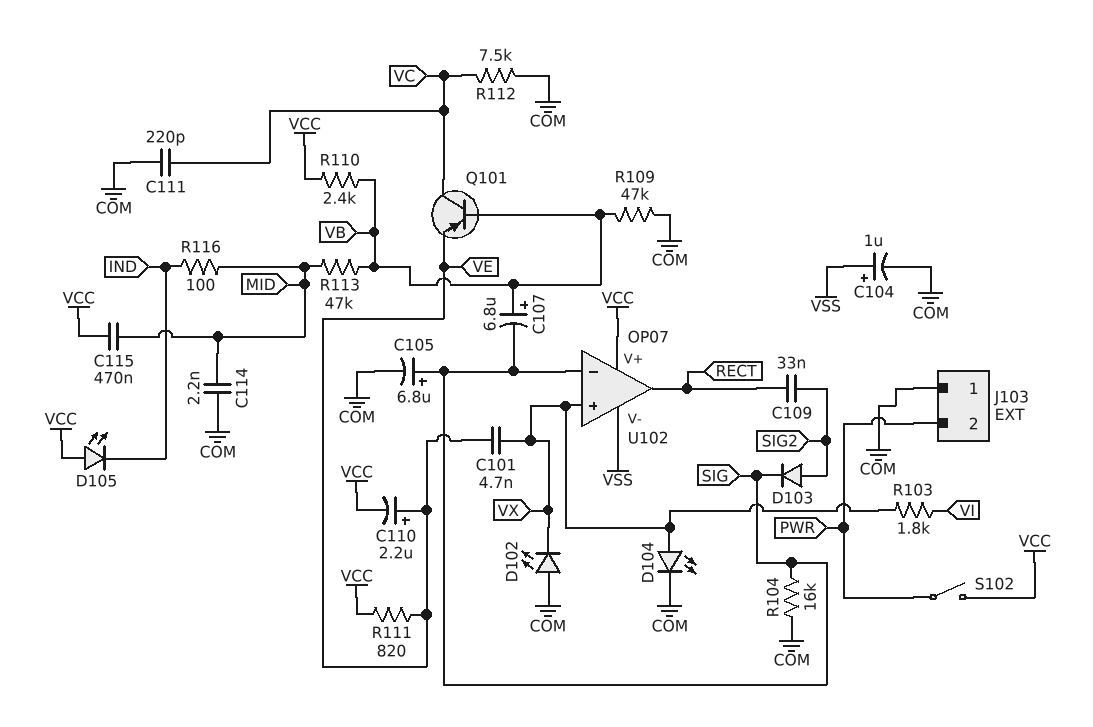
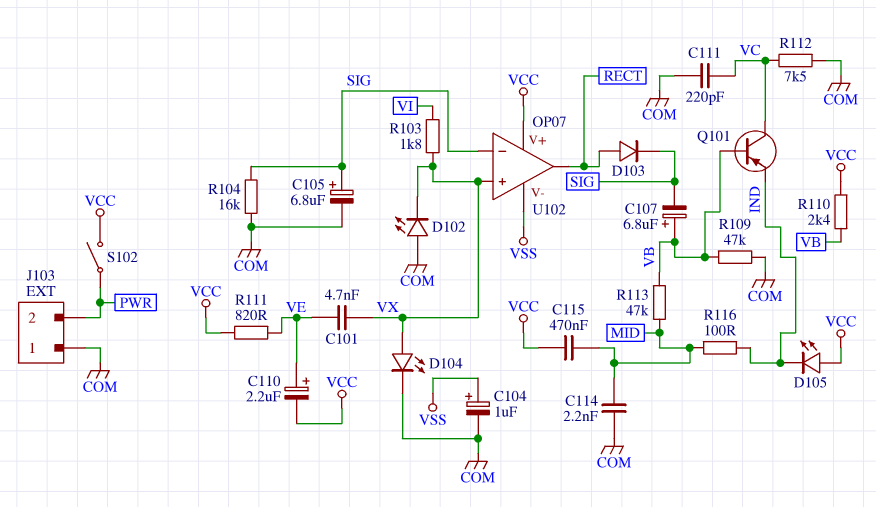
C109: 33nF (RECT, SIG2) -> none
D103: diode (A SIG2, K SIG) -> diode (A RECT, K SIG)
Q101: PNP (B VB, C VC, E VE) -> PNP (B VB, C VC, E IND)

